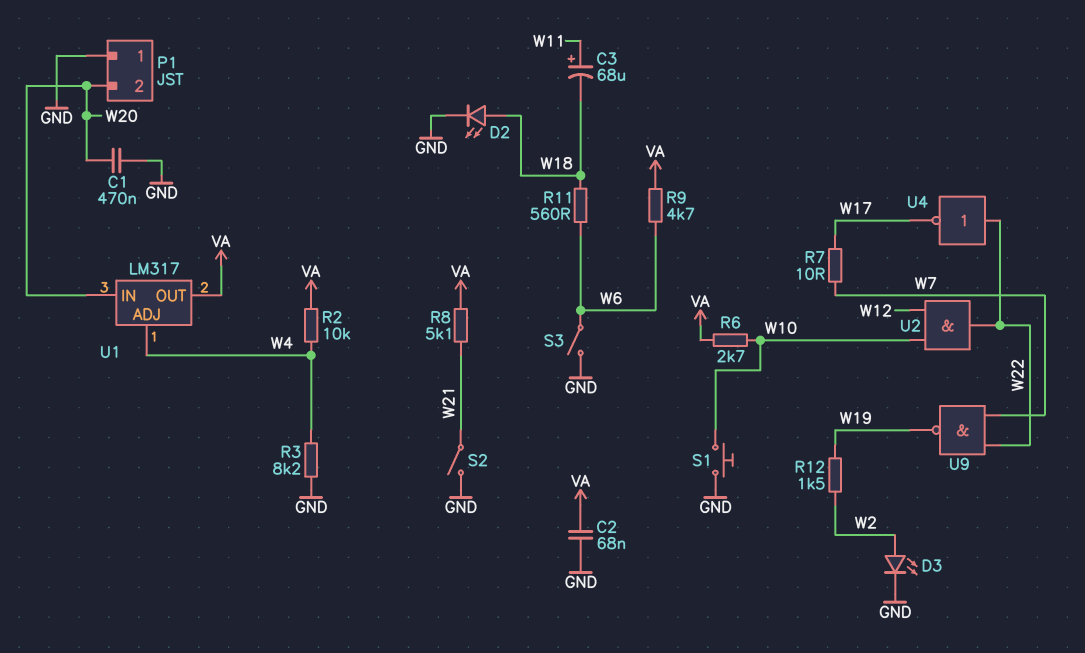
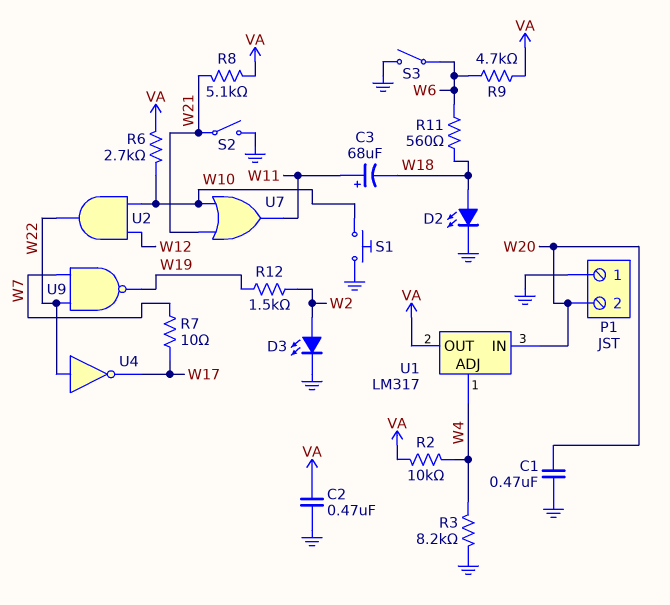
C2: 68nF (GND, VA) -> 470nF (GND, VA)
U7: none -> OR (in W10, in W21, out W11)

